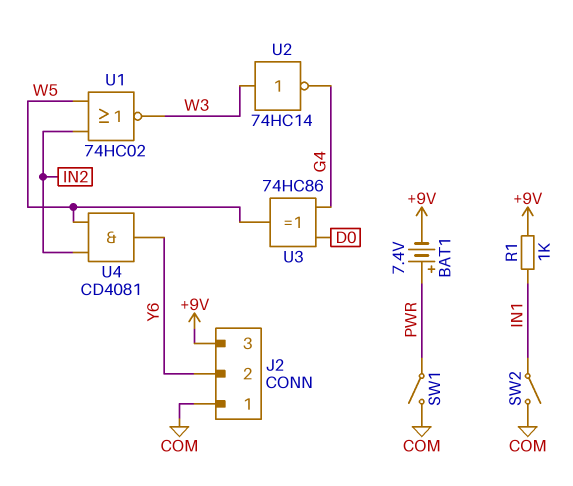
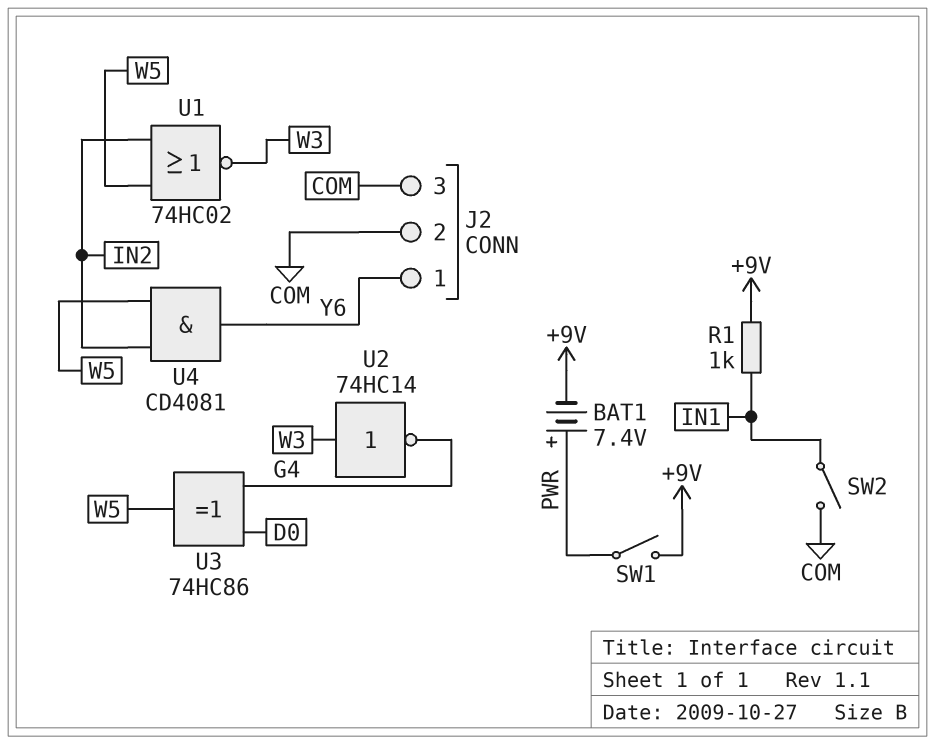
J2 pin 1: COM -> Y6
J2 pin 2: Y6 -> COM
J2 pin 3: +9V -> COM
SW1: switch (COM, PWR) -> switch (+9V, PWR)

